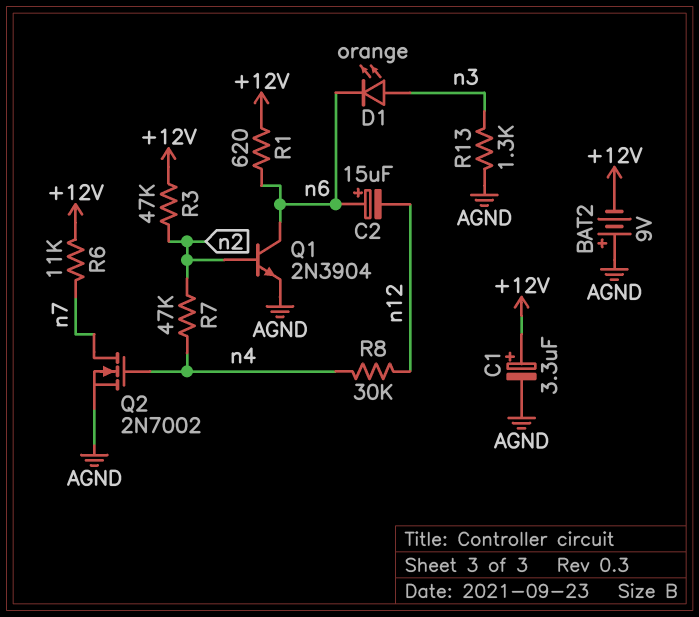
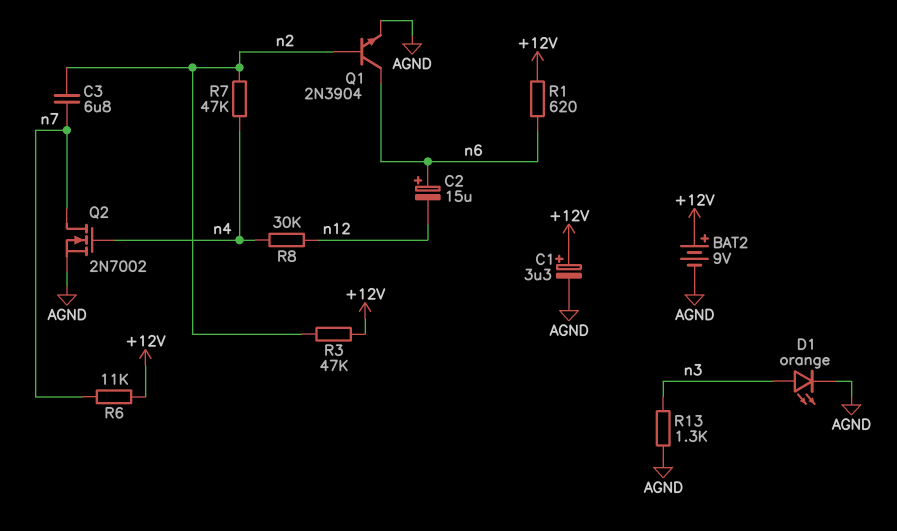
BAT2: 9V (plus AGND, minus +12V) -> 9V (plus +12V, minus AGND)
C3: none -> 6.8uF (n2, n7)
D1: LED orange (A n3, K n6) -> LED orange (A n3, K AGND)

